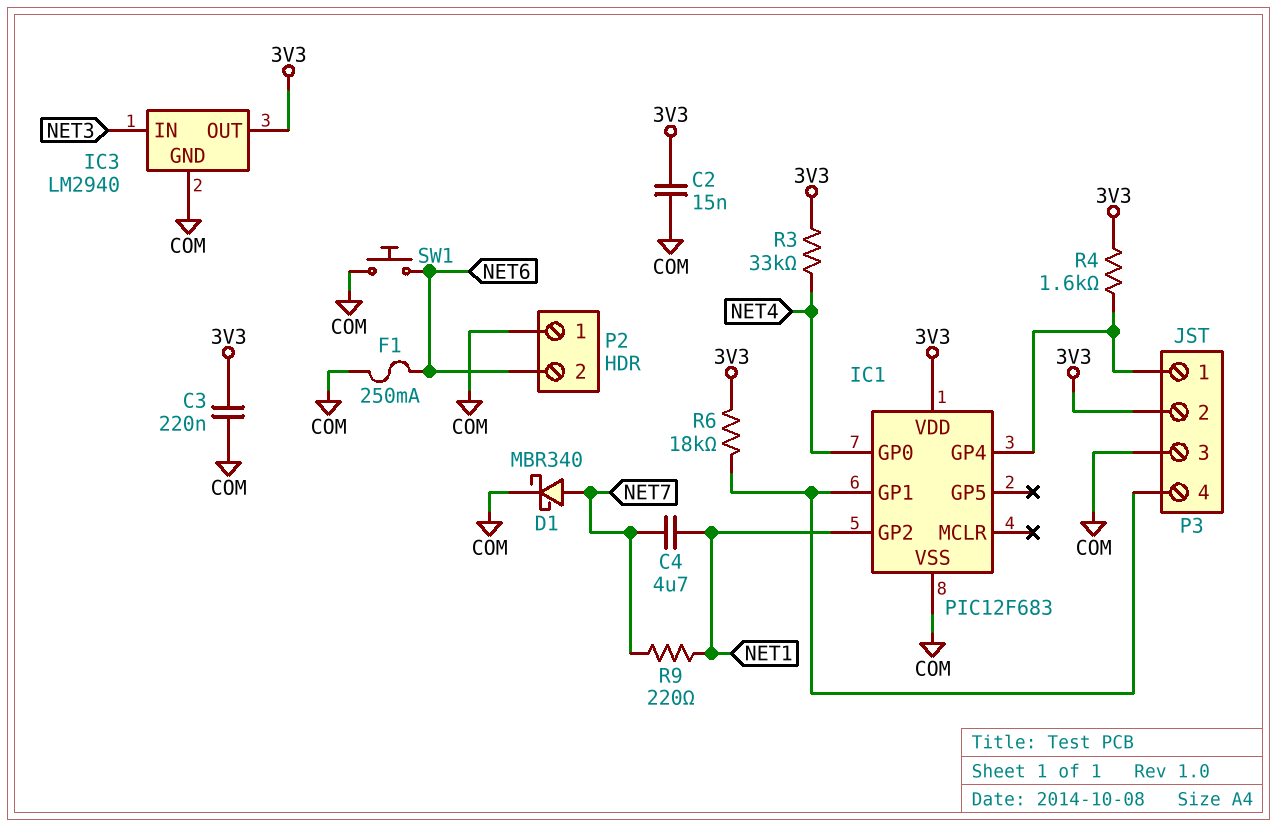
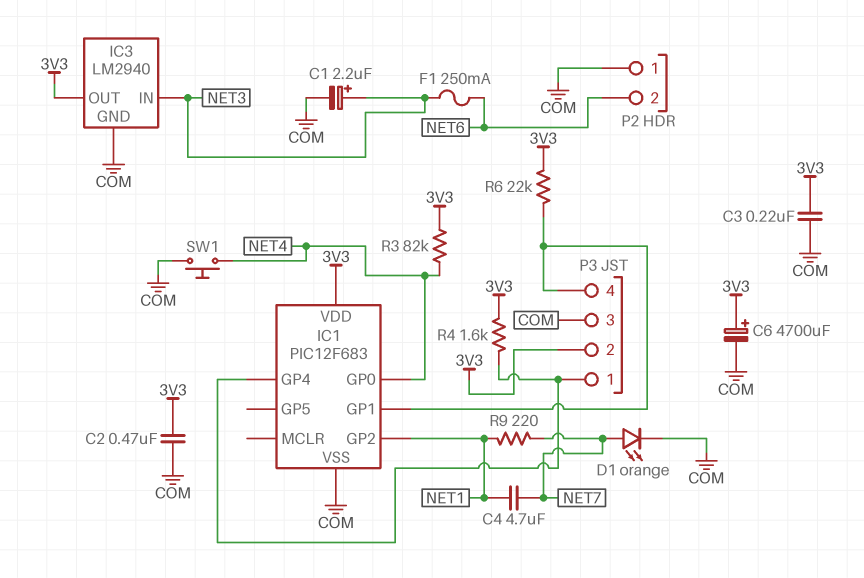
C1: none -> 2.2uF (plus NET3, minus COM)
C2: 15nF (3V3, COM) -> 470nF (3V3, COM)
C6: none -> 4700uF (plus 3V3, minus COM)
D1: schottky MBR340 (A NET7, K COM) -> LED orange (A NET7, K COM)
F1: 250mA (COM, NET6) -> 250mA (NET3, NET6)
R3: 33k (3V3, NET4) -> 82k (3V3, NET4)
R6: 18k (3V3, IC1/GP1) -> 22k (3V3, IC1/GP1)
SW1: button (COM, NET6) -> button (COM, NET4)

